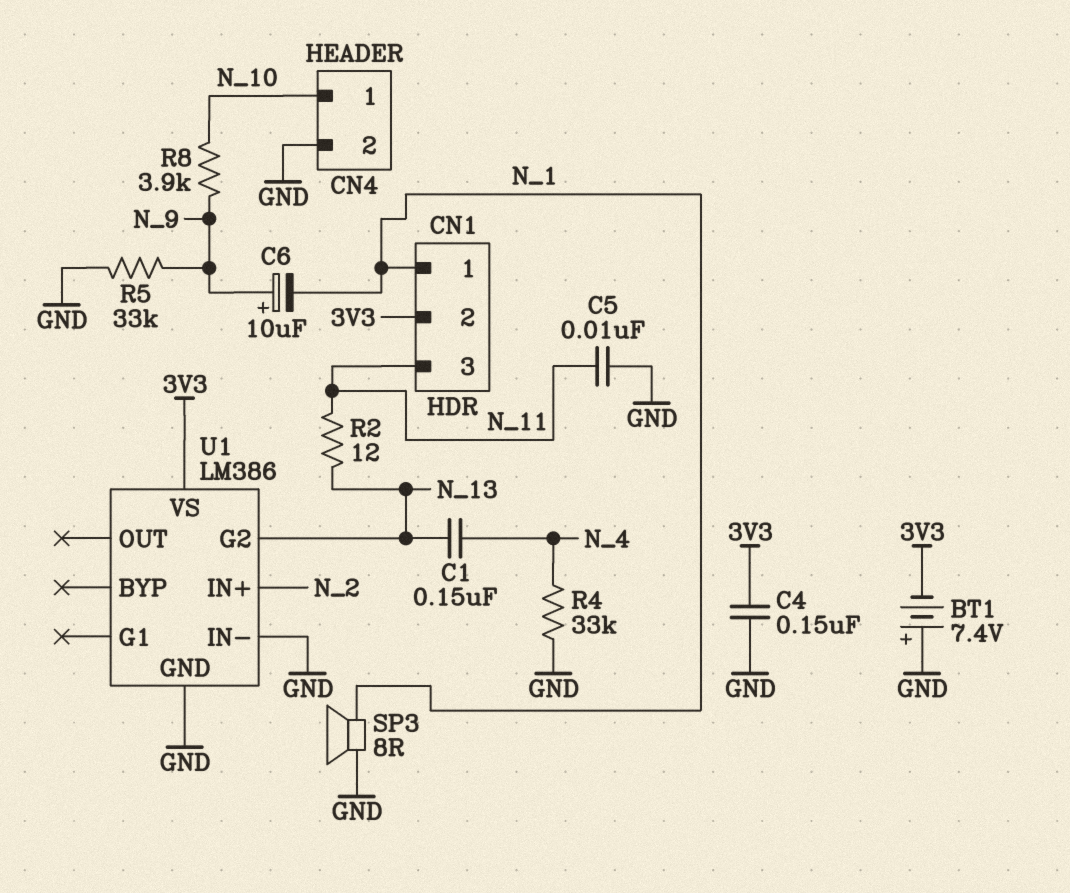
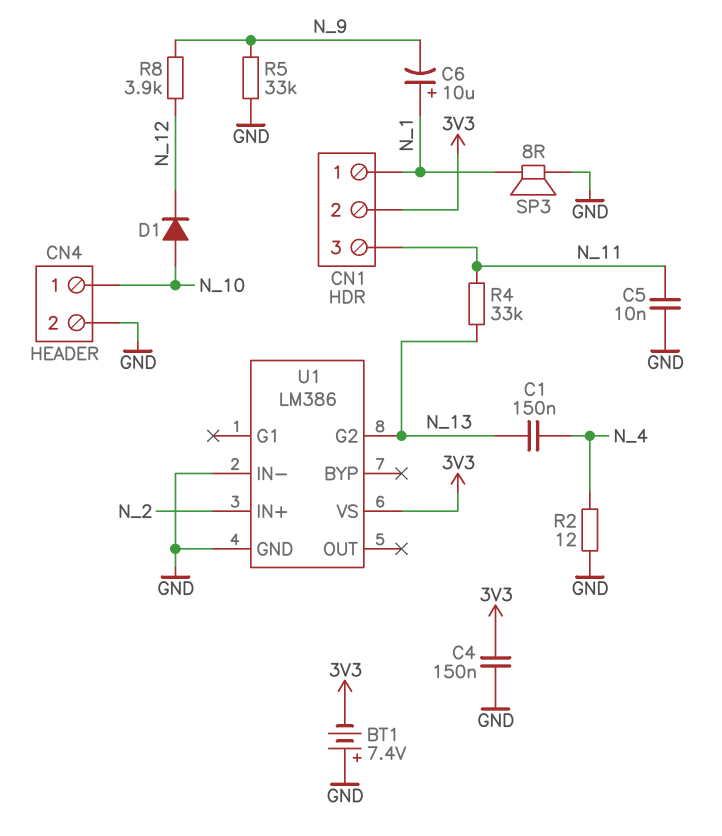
C6: 10uF (plus N_9, minus N_1) -> 10uF (plus N_1, minus N_9)
D1: none -> diode (A N_10, K N_12)
R2: 12 (N_11, N_13) -> 12 (GND, N_4)
R4: 33k (GND, N_4) -> 33k (N_11, N_13)
R8: 3.9k (N_9, N_10) -> 3.9k (N_9, N_12)

